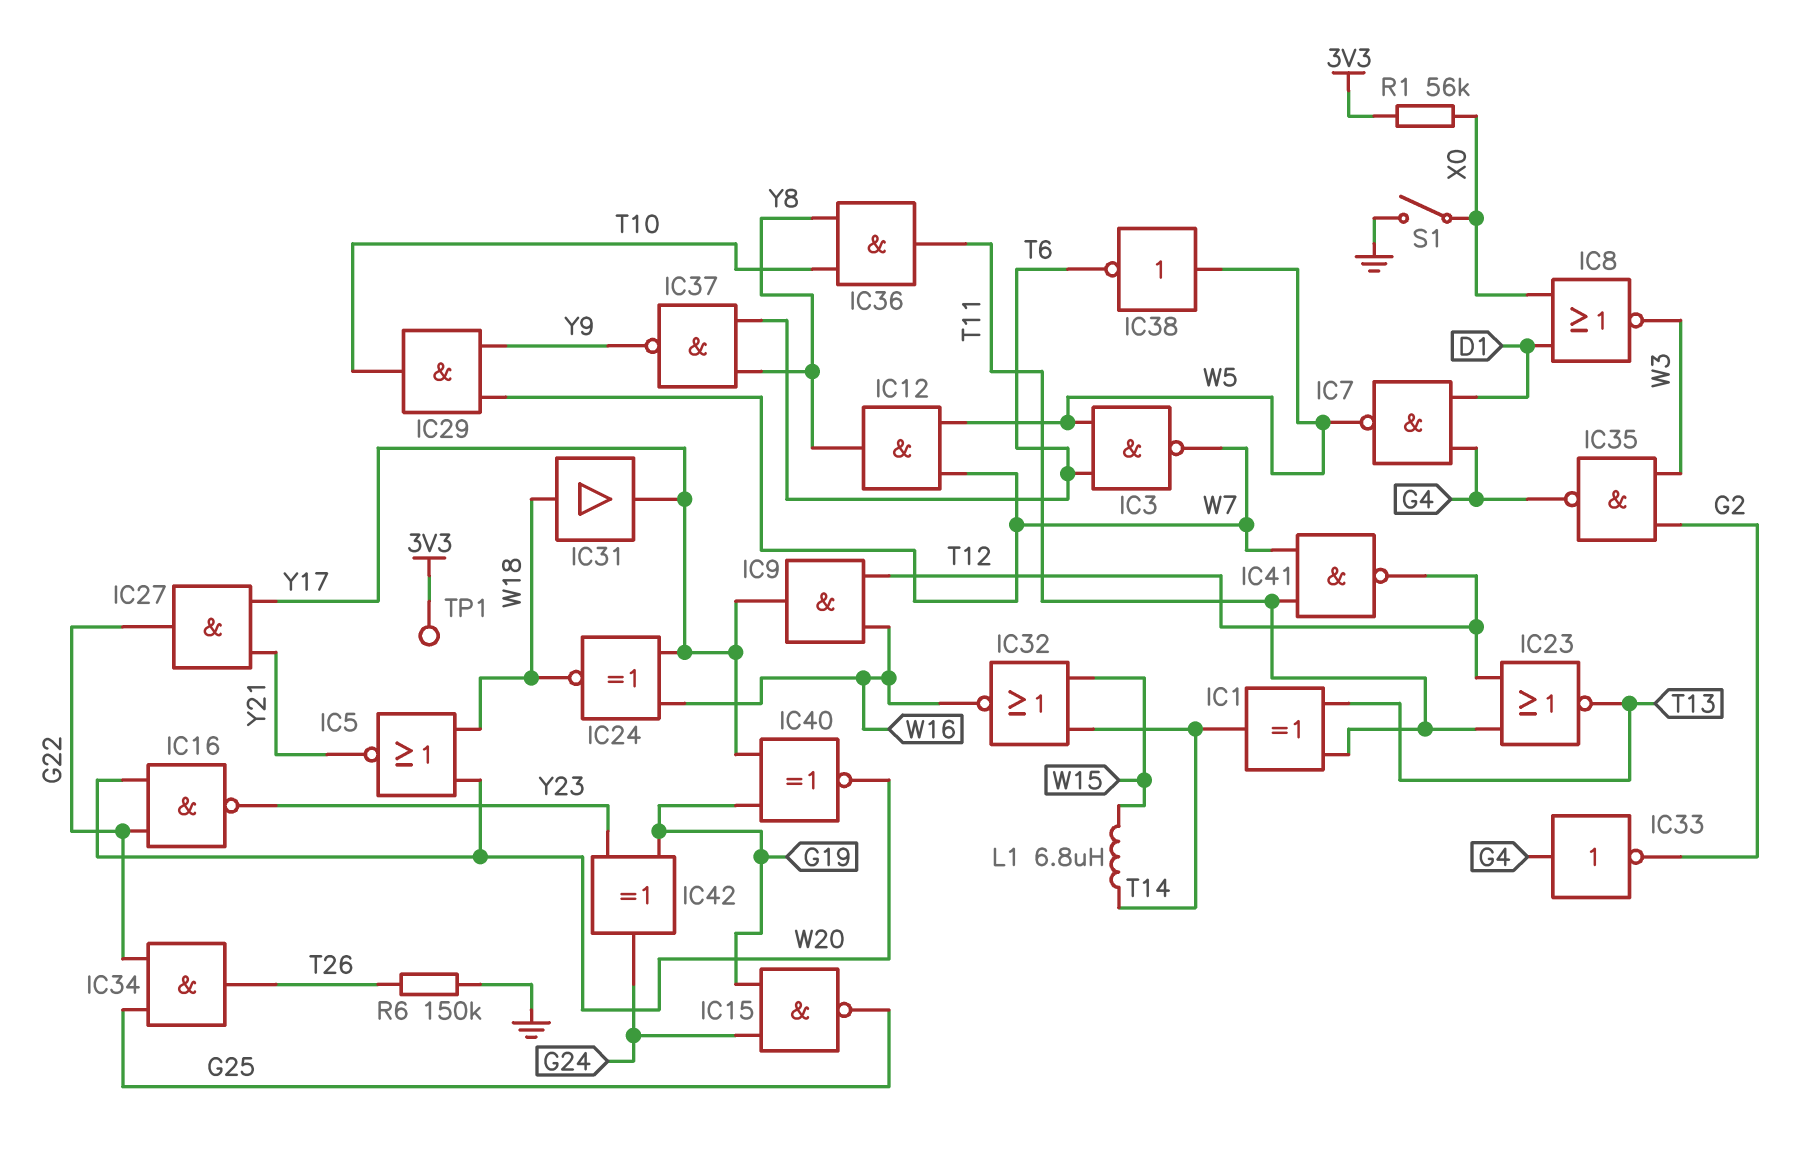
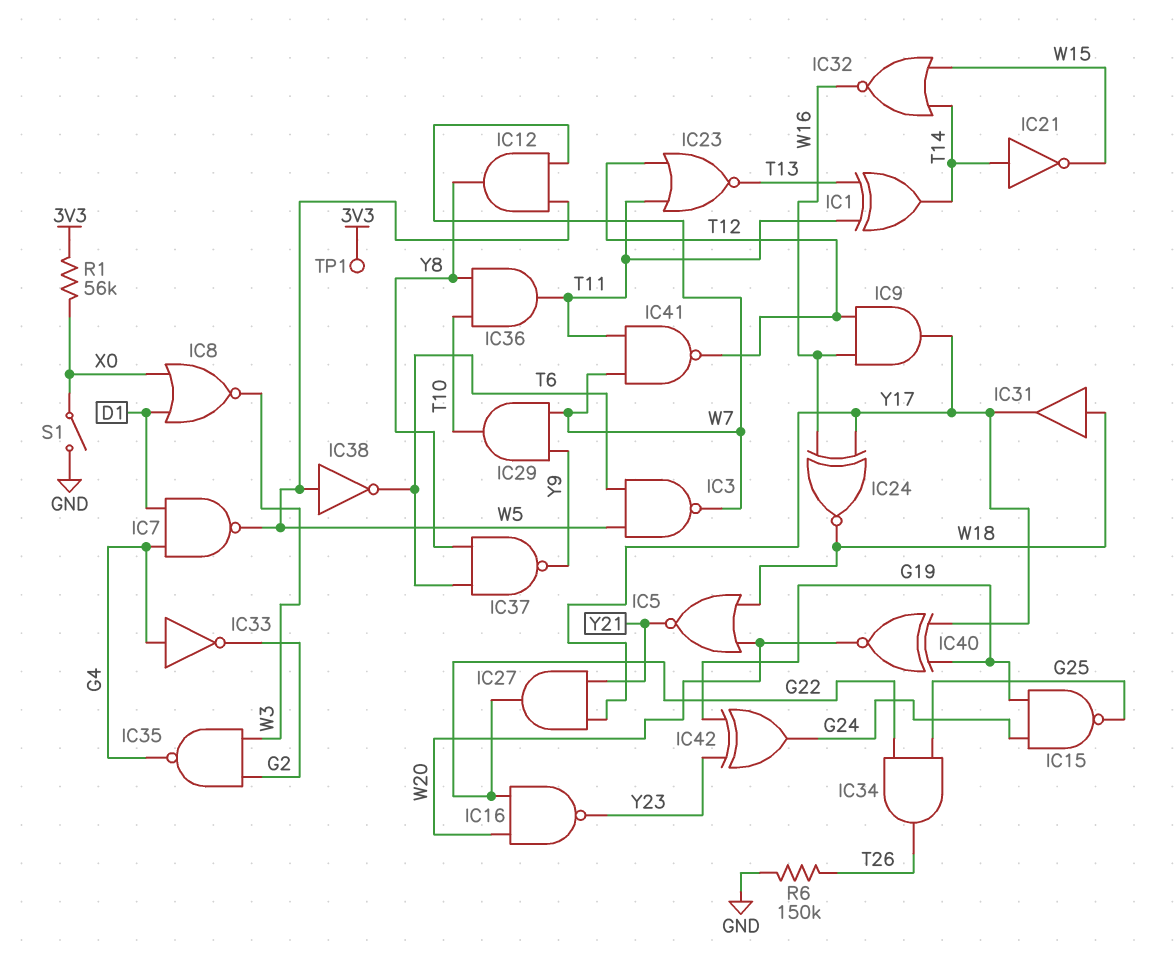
IC21: none -> NOT (in T14, out W15)
L1: 6.8uH (T14, W15) -> none

